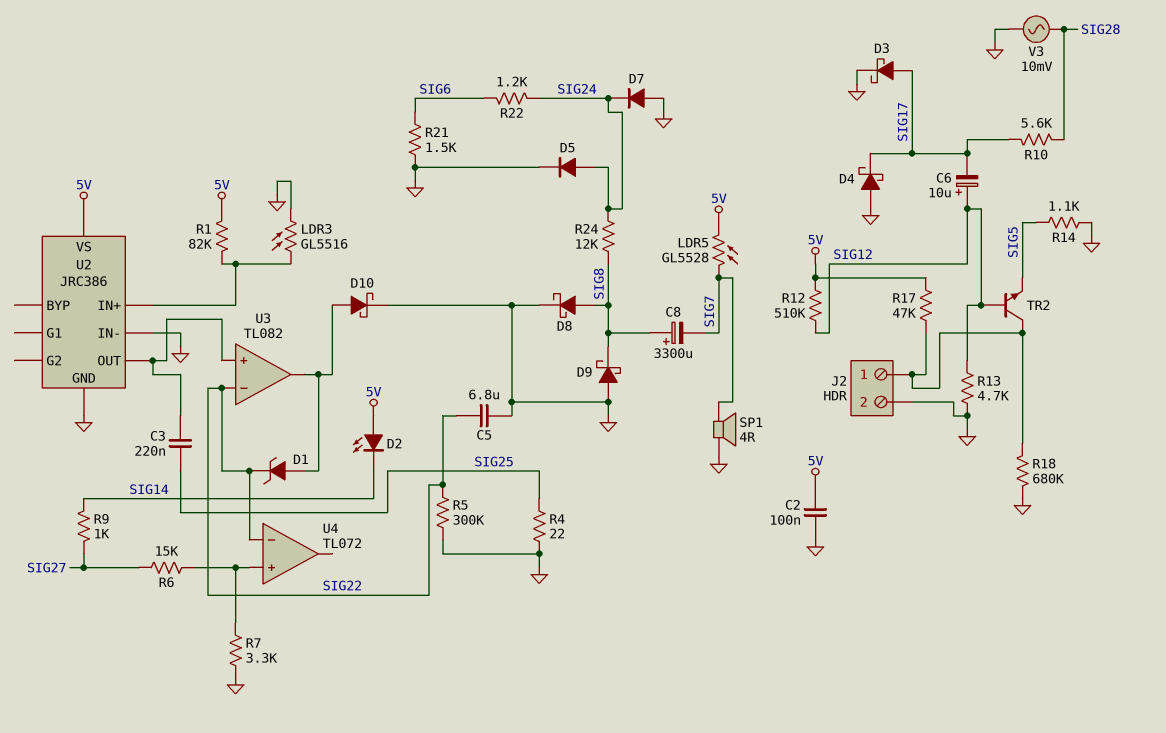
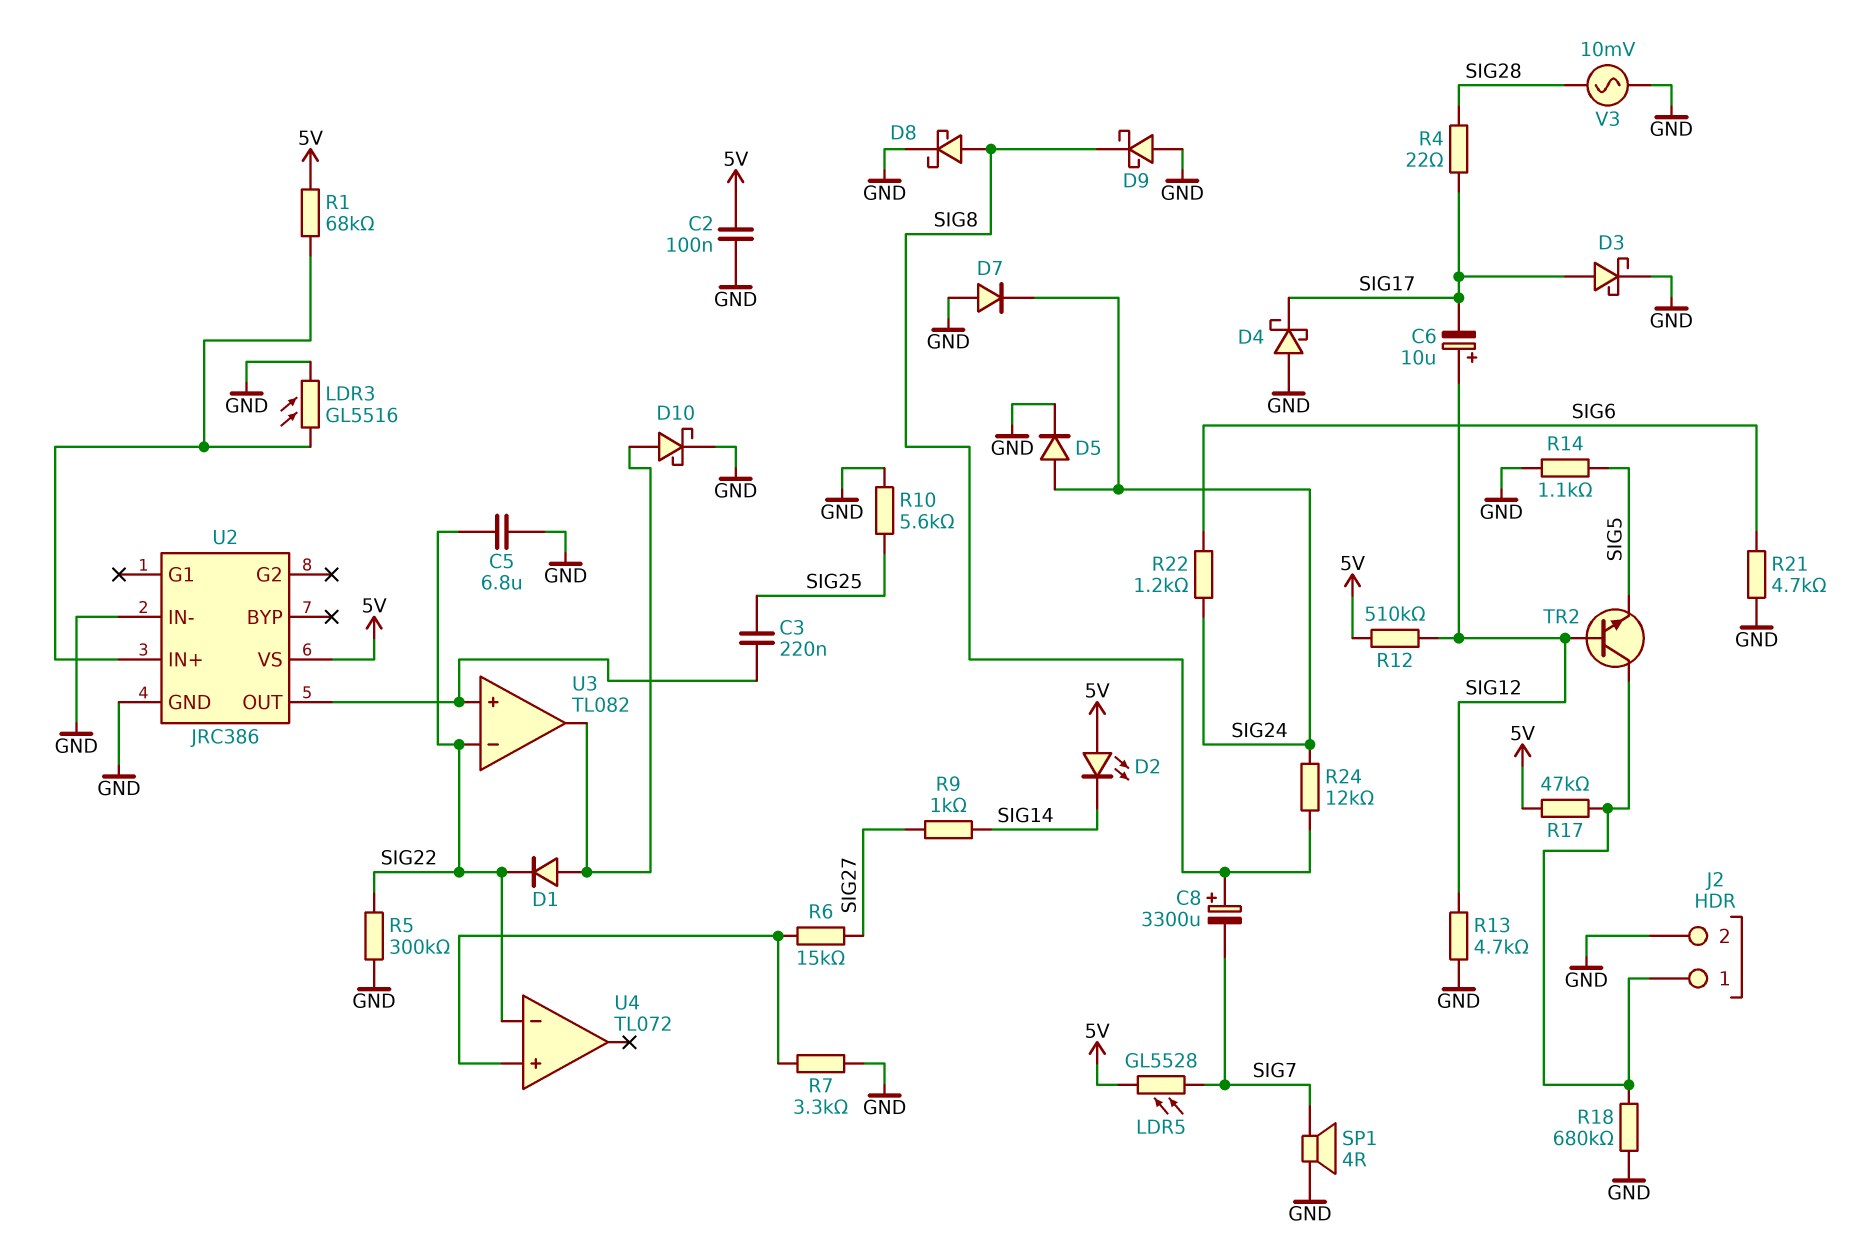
D1: zener (A U3/out, K SIG22) -> diode (A U3/out, K SIG22)
R1: 82k (5V, U2/IN+) -> 68k (5V, U2/IN+)
R4: 22 (GND, SIG25) -> 22 (SIG17, SIG28)
R10: 5.6k (SIG17, SIG28) -> 5.6k (GND, SIG25)
R21: 1.5k (GND, SIG6) -> 4.7k (GND, SIG6)

